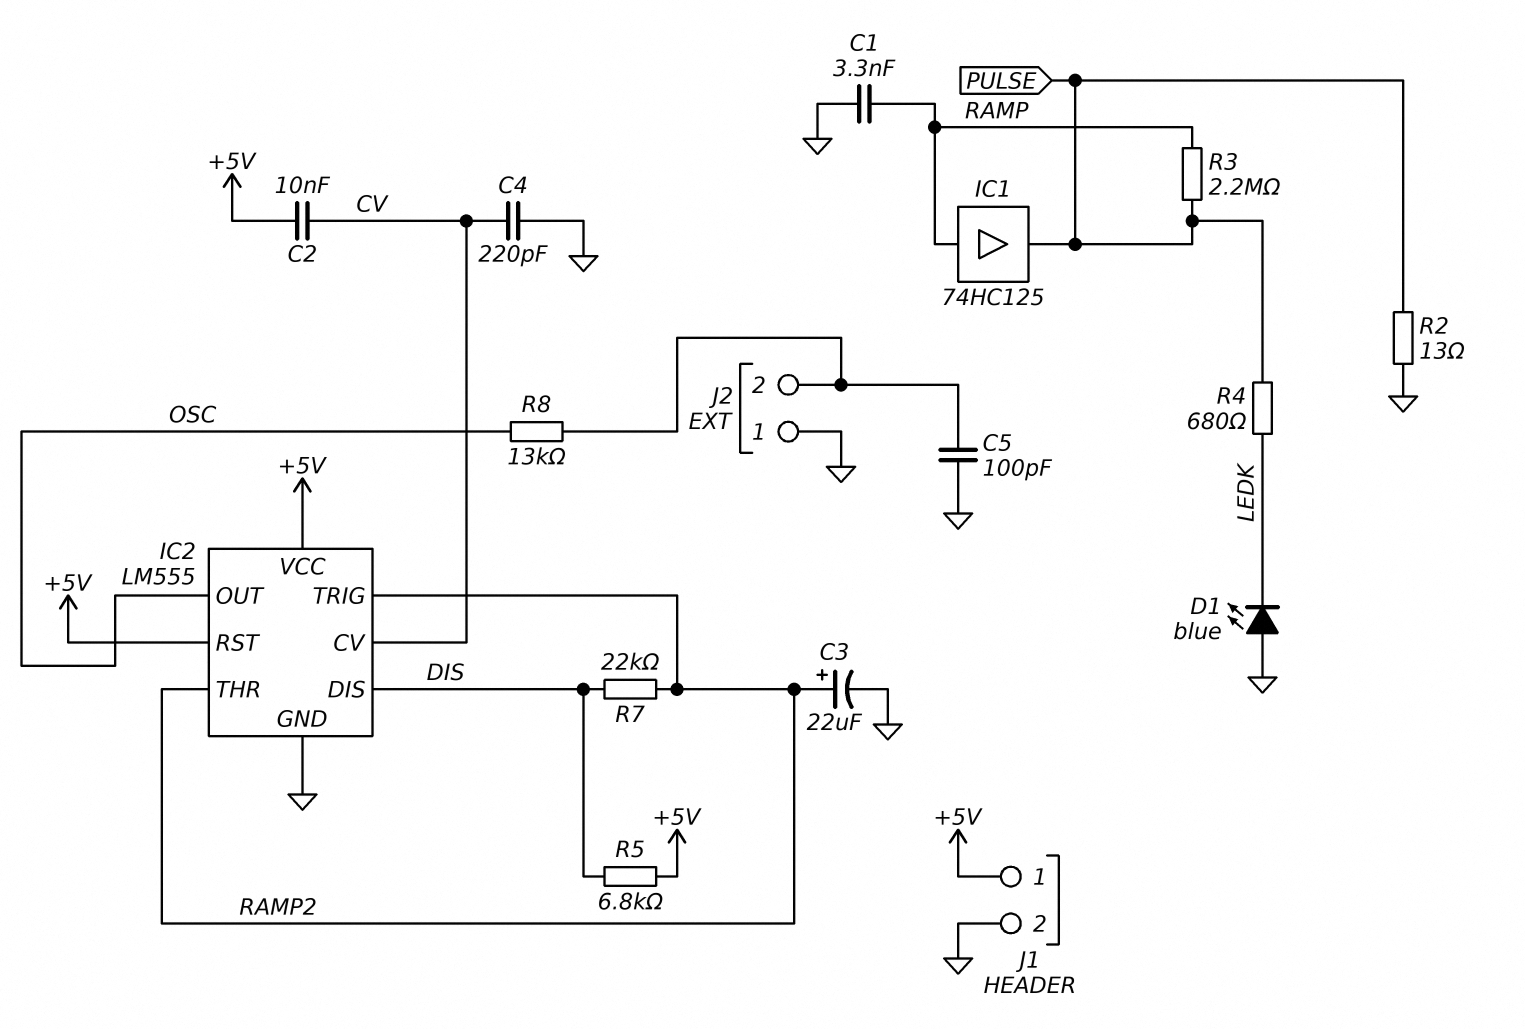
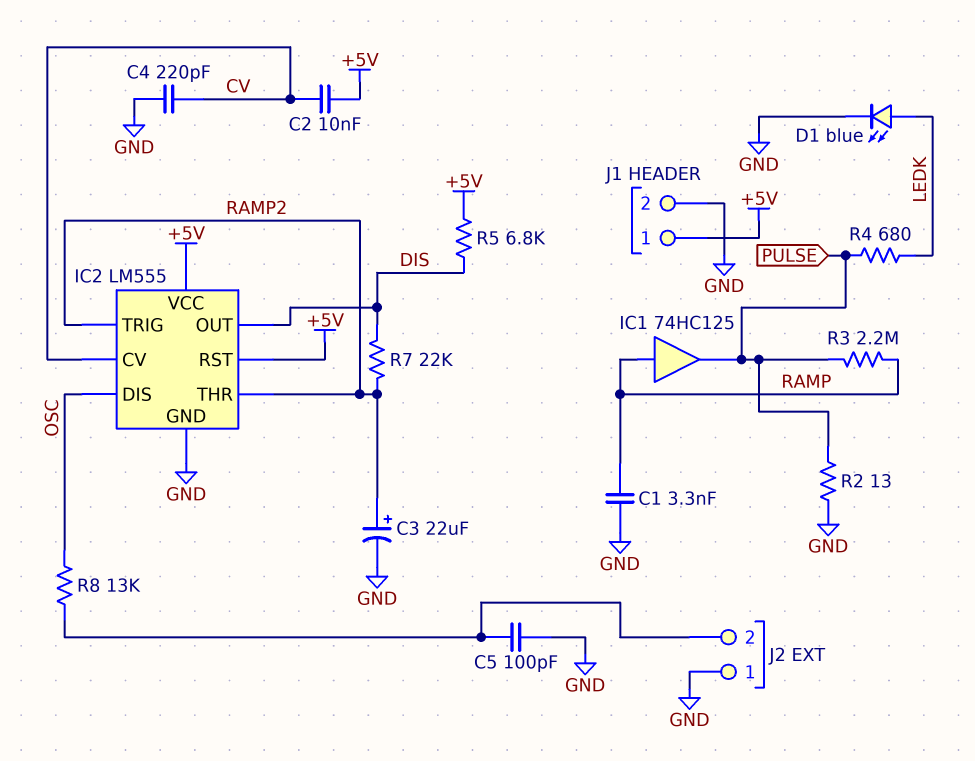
D1: LED blue (A GND, K LEDK) -> LED blue (A LEDK, K GND)
IC2 pin DIS: DIS -> OSC
IC2 pin OUT: OSC -> DIS

